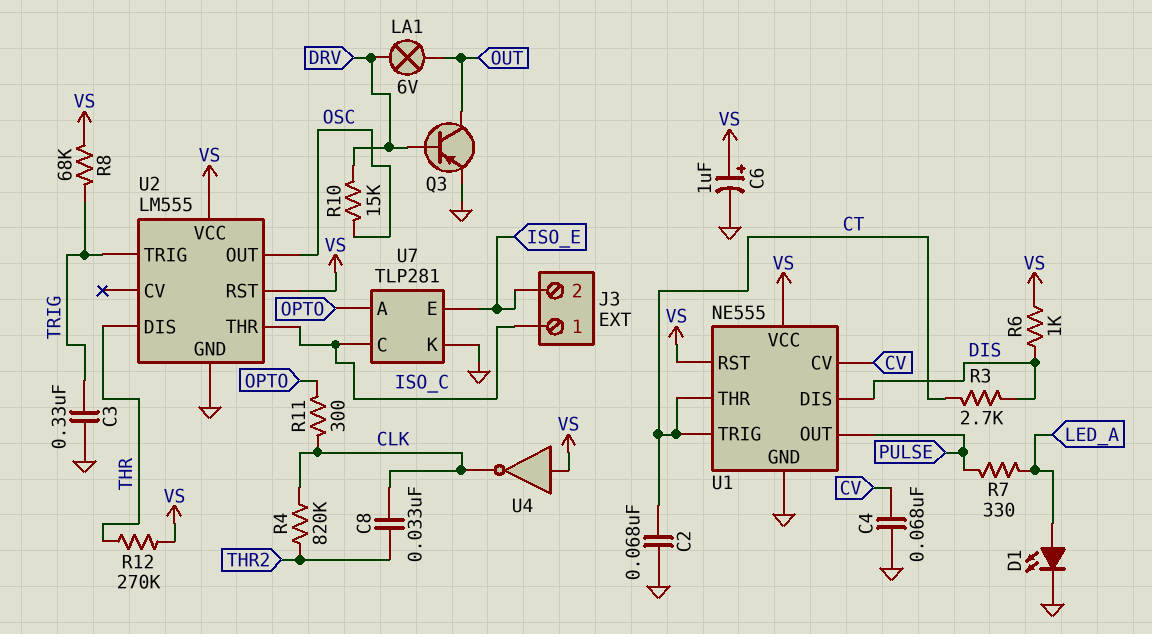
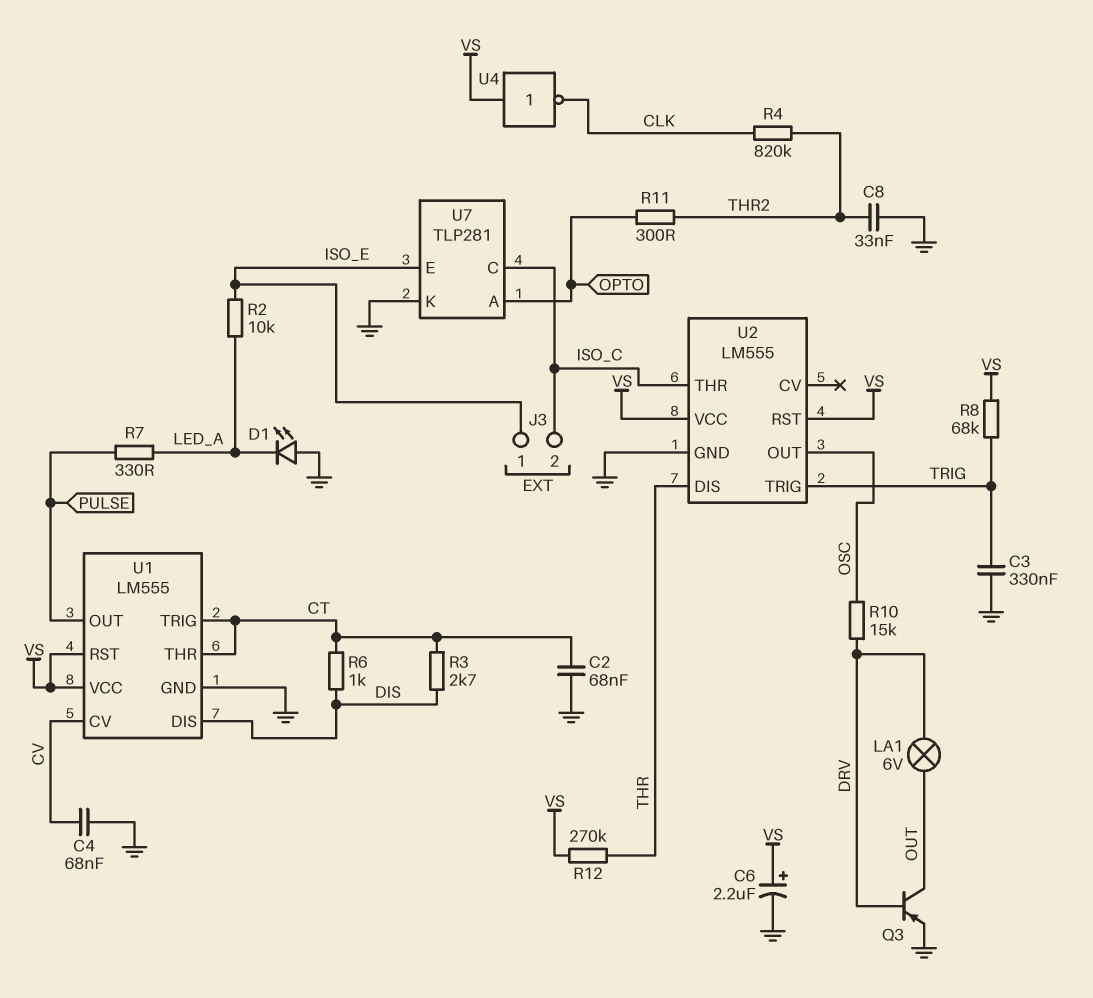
C6: 1uF (plus VS, minus GND) -> 2.2uF (plus VS, minus GND)
C8: 33nF (CLK, THR2) -> 33nF (GND, THR2)
D1: LED (A LED_A, K GND) -> LED (A GND, K LED_A)
J3 pin 1: ISO_C -> ISO_E
J3 pin 2: ISO_E -> ISO_C
R2: none -> 10k (ISO_E, LED_A)
R6: 1k (DIS, VS) -> 1k (CT, DIS)
R11: 300 (CLK, OPTO) -> 300 (OPTO, THR2)
U1: NE555 -> LM555

